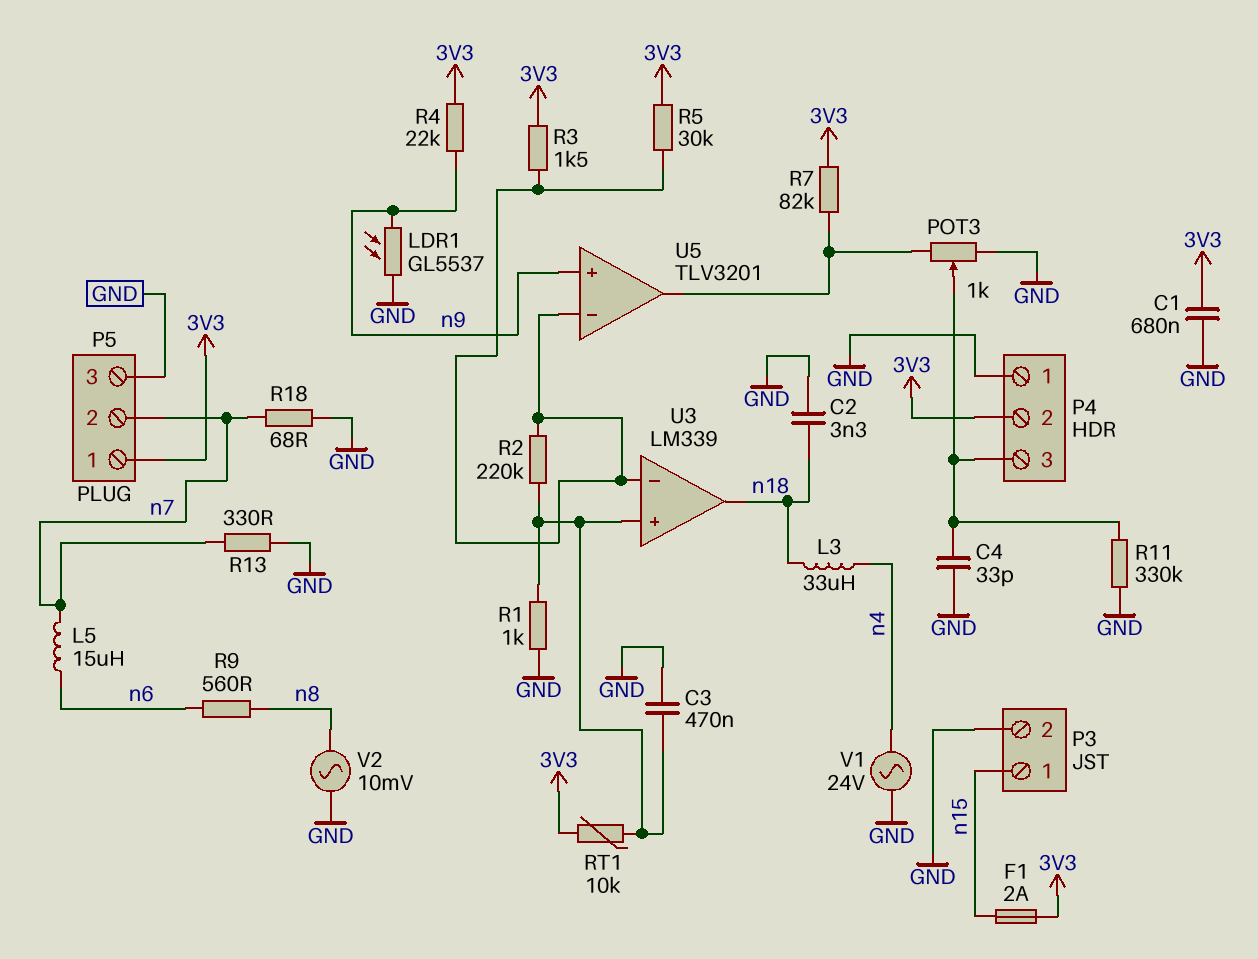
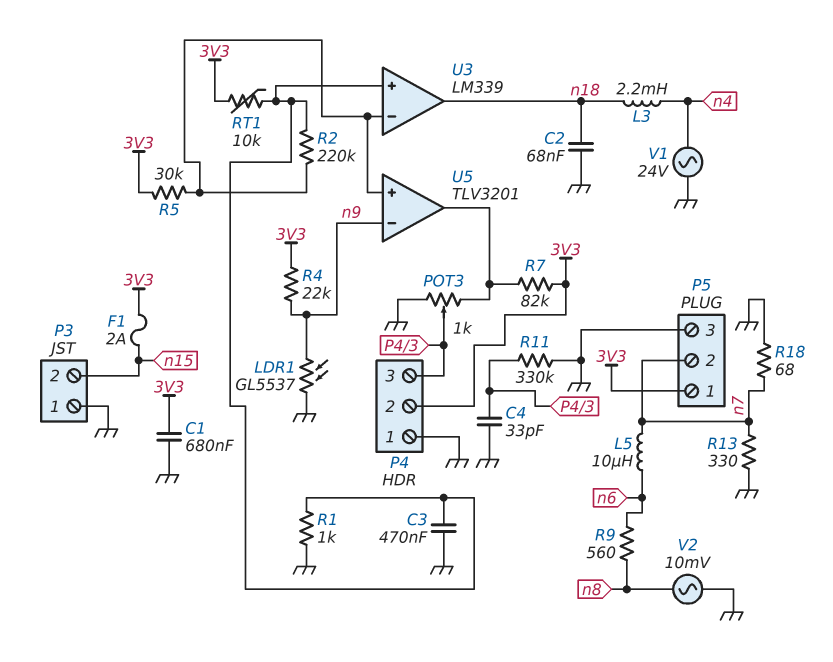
C2: 3.3nF (GND, n18) -> 68nF (GND, n18)
L3: 33uH (n4, n18) -> 2.2mH (n4, n18)
L5: 15uH (n6, n7) -> 10uH (n6, n7)
P3 pin 1: n15 -> GND
P3 pin 2: GND -> n15
R3: 1.5k (3V3, U3/in-) -> none
U5 pin in+: n9 -> U3/in-
U5 pin in-: U3/in- -> n9

